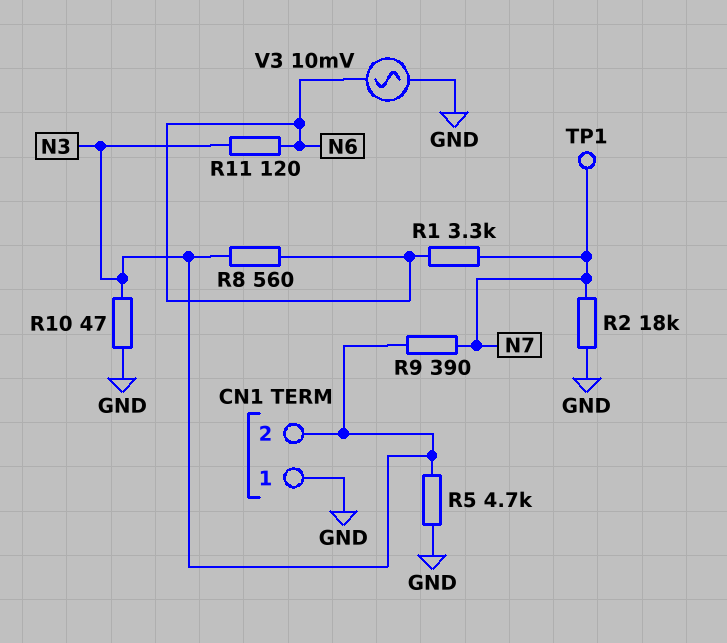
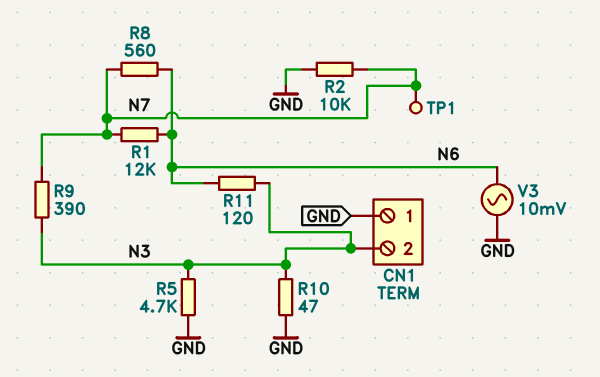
R1: 3.3k (N6, N7) -> 12k (N6, N7)
R2: 18k (GND, N7) -> 10k (GND, N7)
R8: 560 (N3, N6) -> 560 (N6, N7)

